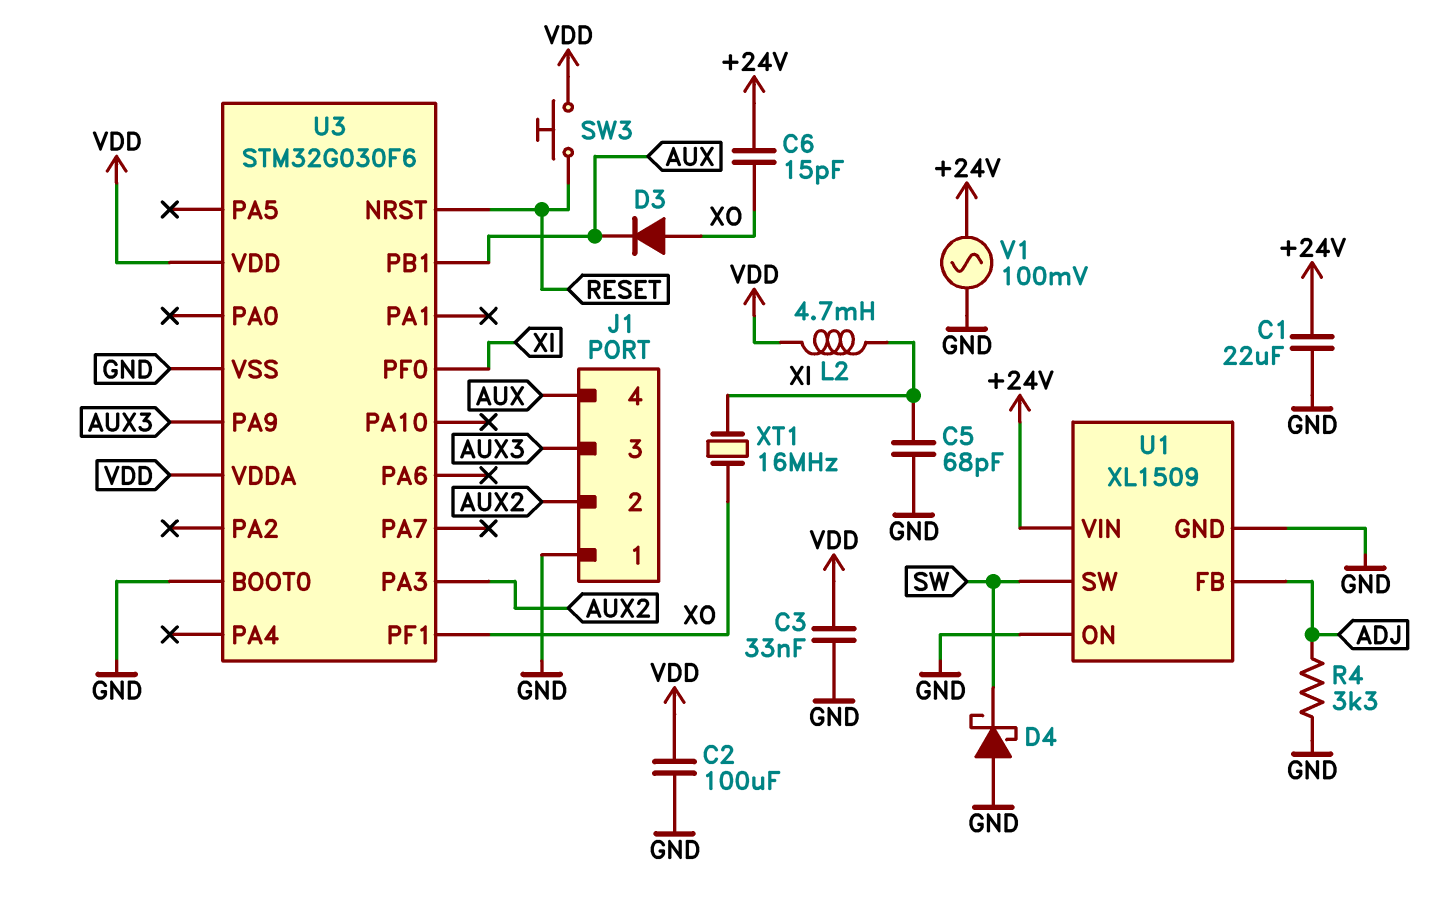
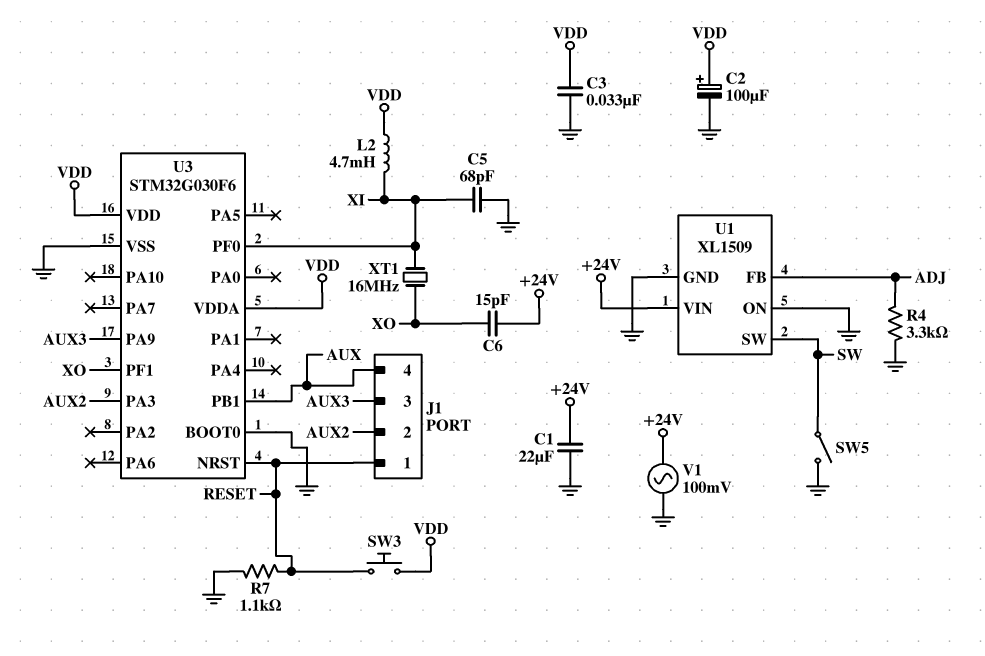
C2: 100uF (GND, VDD) -> 100uF (plus VDD, minus GND)
D3: diode (A XO, K AUX) -> none
D4: schottky (A GND, K SW) -> none
J1 pin 1: GND -> RESET
R7: none -> 1.1k (GND, RESET)
SW5: none -> switch (GND, SW)

